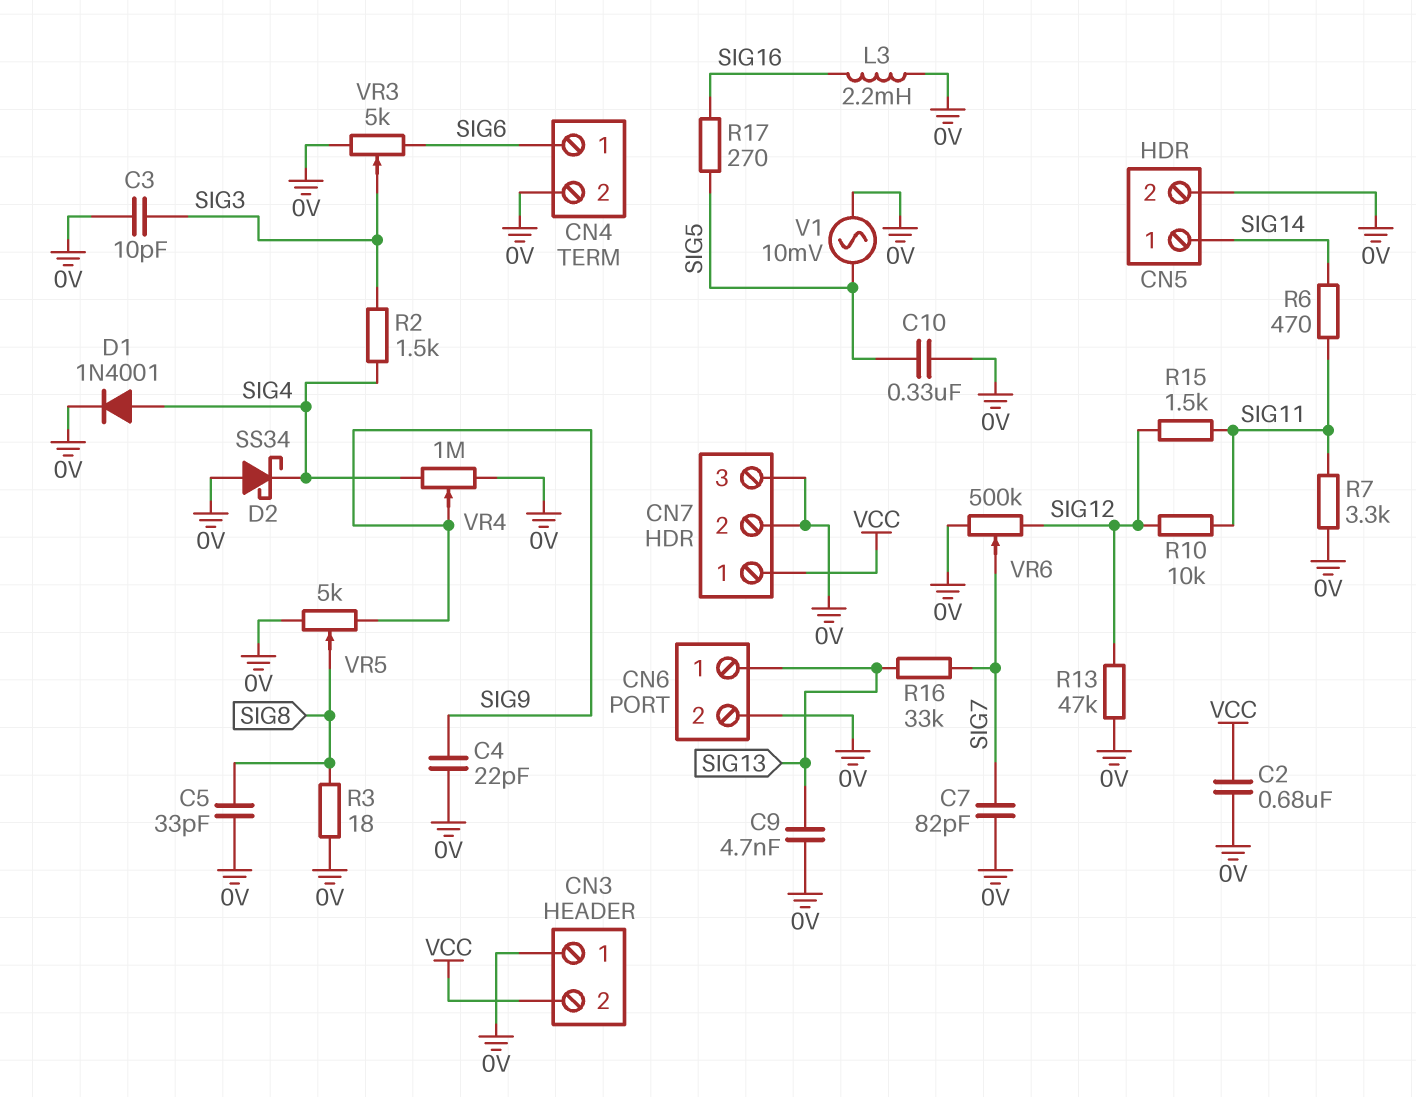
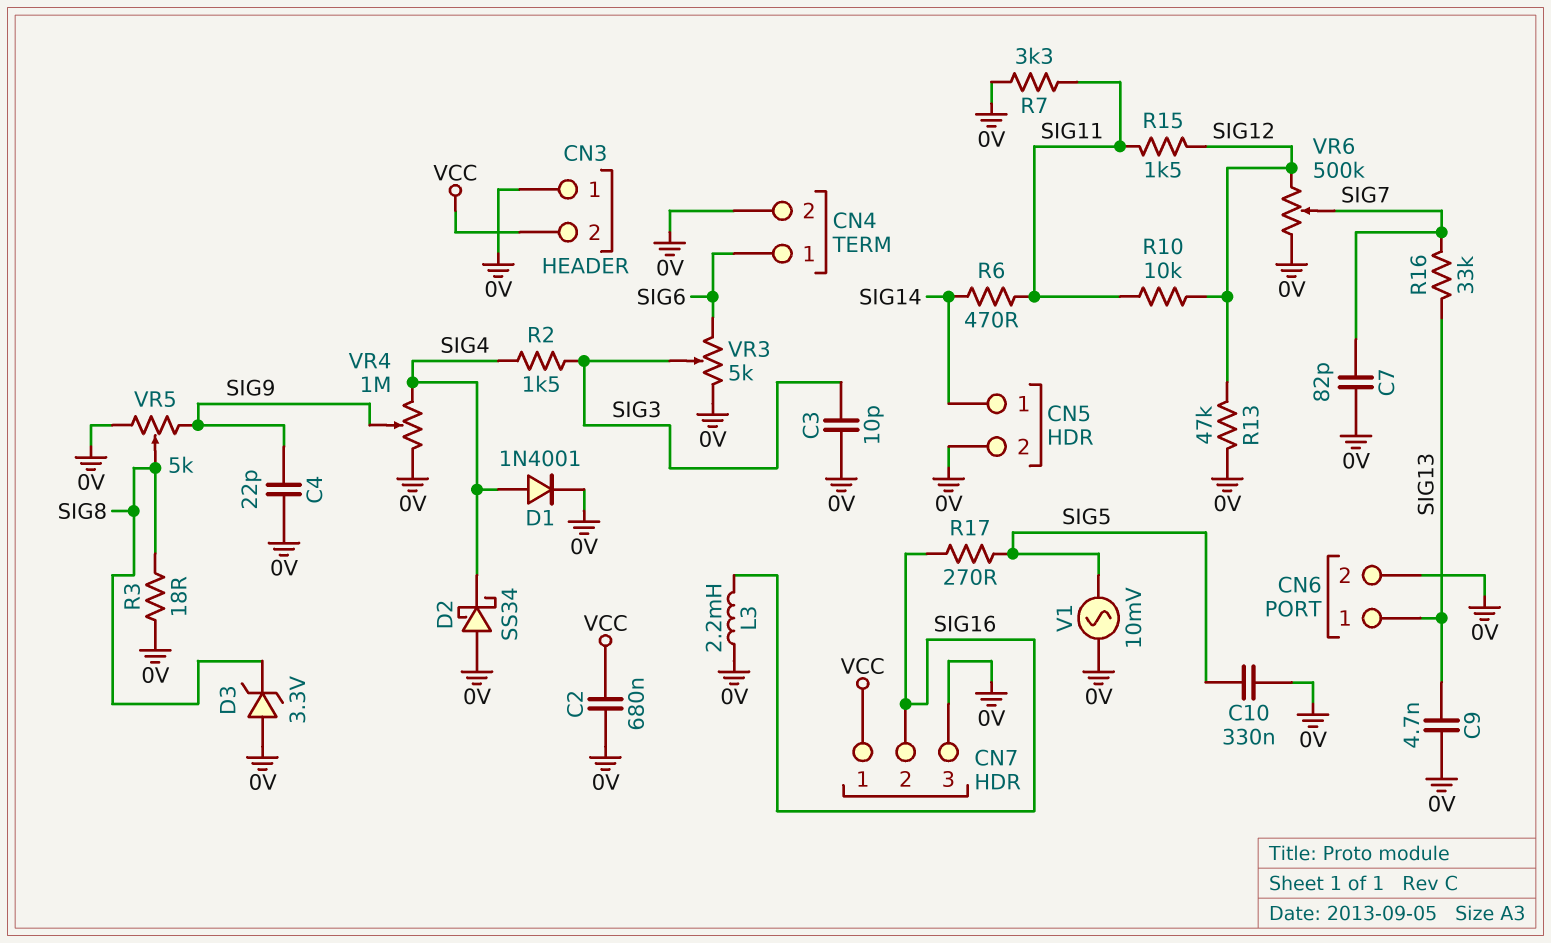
C5: 33pF (0V, SIG8) -> none
CN7 pin 2: 0V -> SIG16
D3: none -> zener 3.3V (A 0V, K SIG8)

